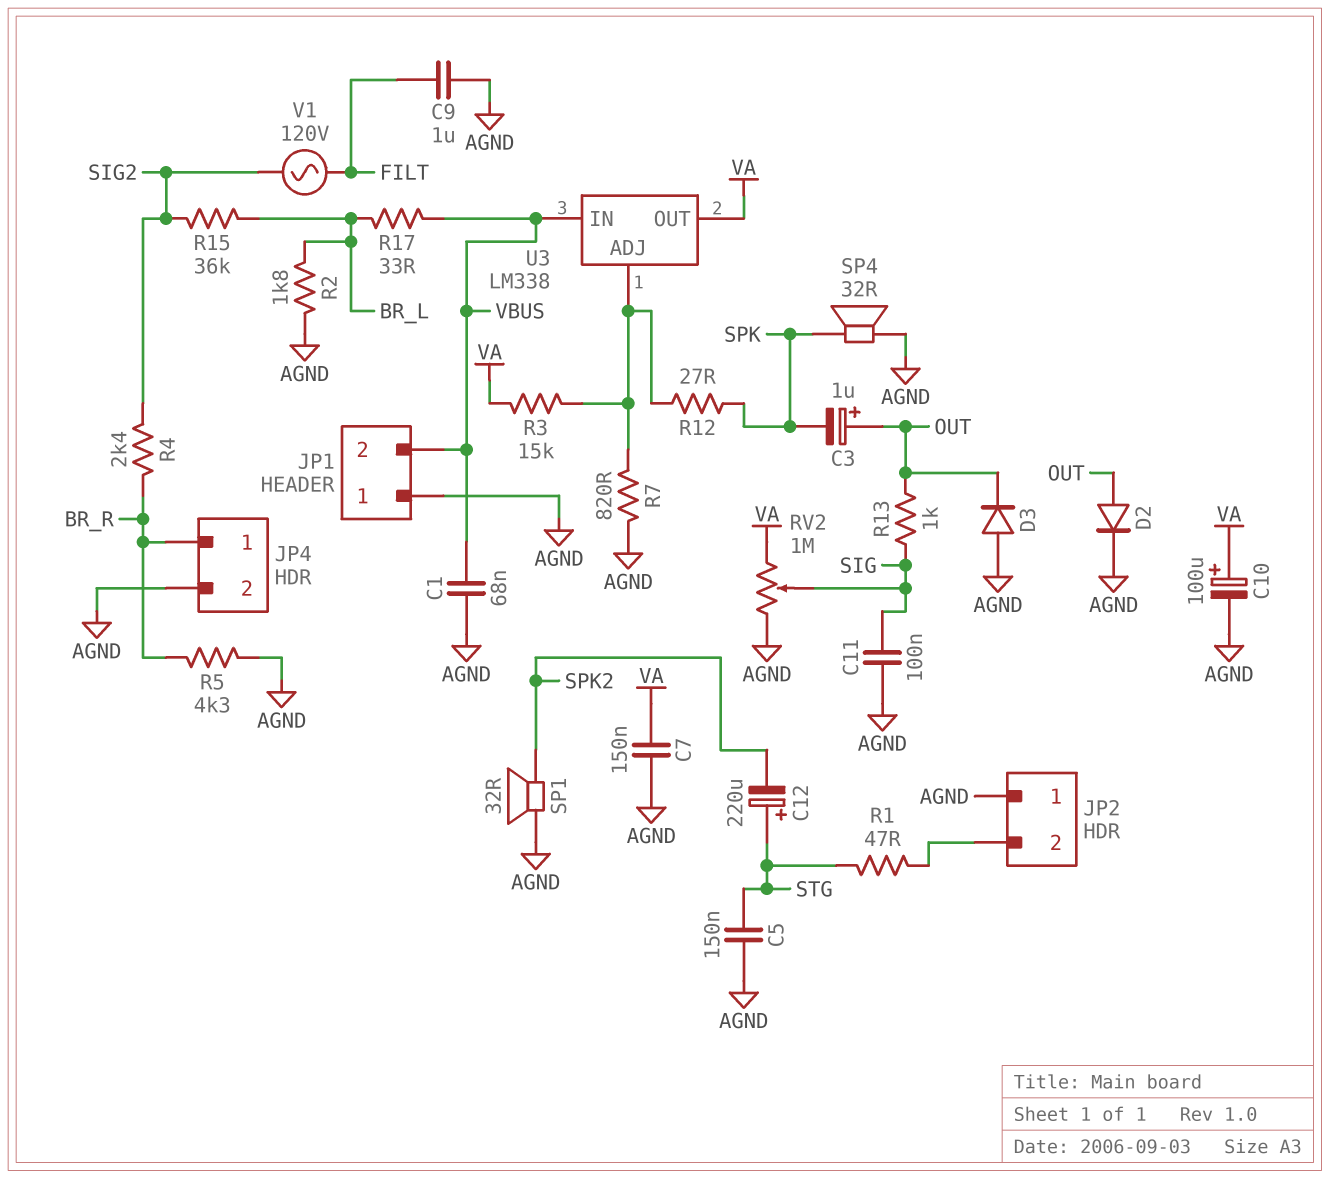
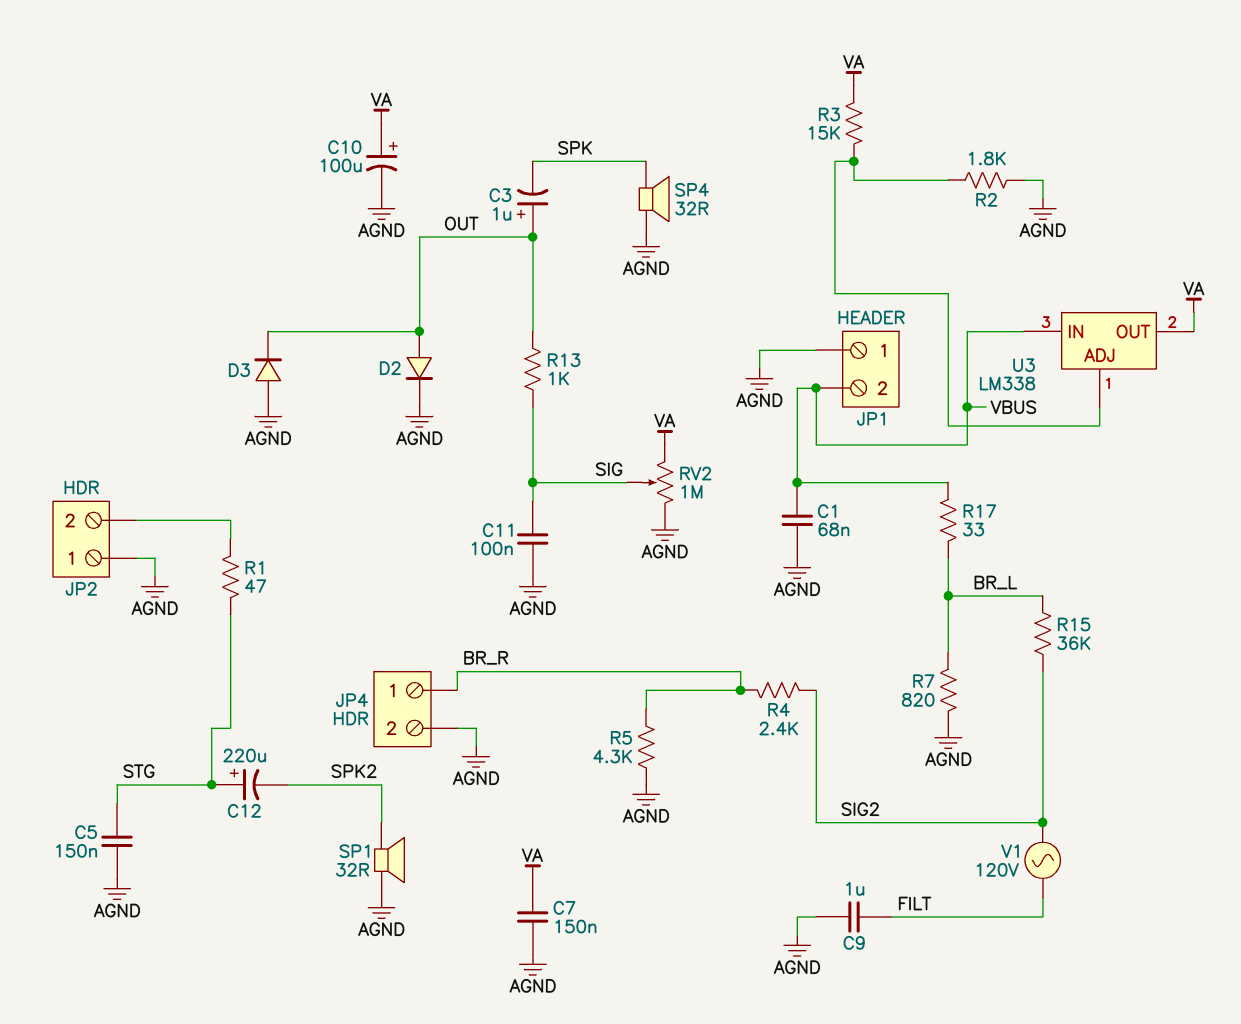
R2: 1.8k (AGND, BR_L) -> 1.8k (AGND, U3/ADJ)
R7: 820 (AGND, U3/ADJ) -> 820 (AGND, BR_L)
R12: 27 (SPK, U3/ADJ) -> none

